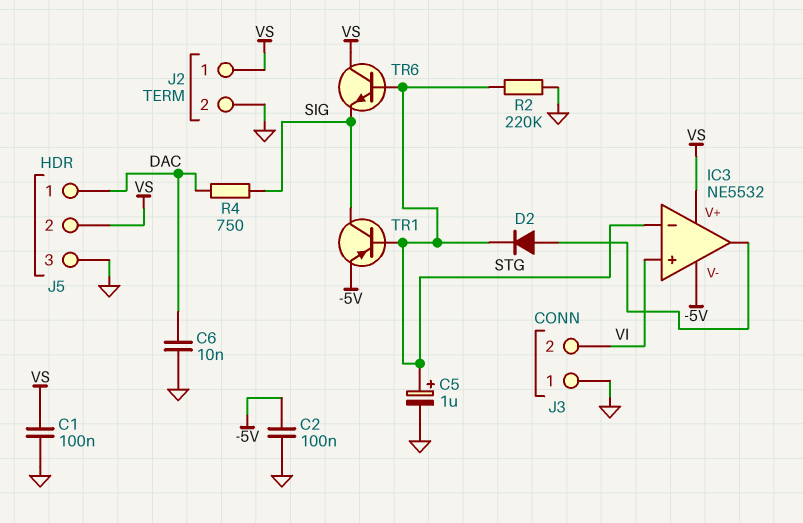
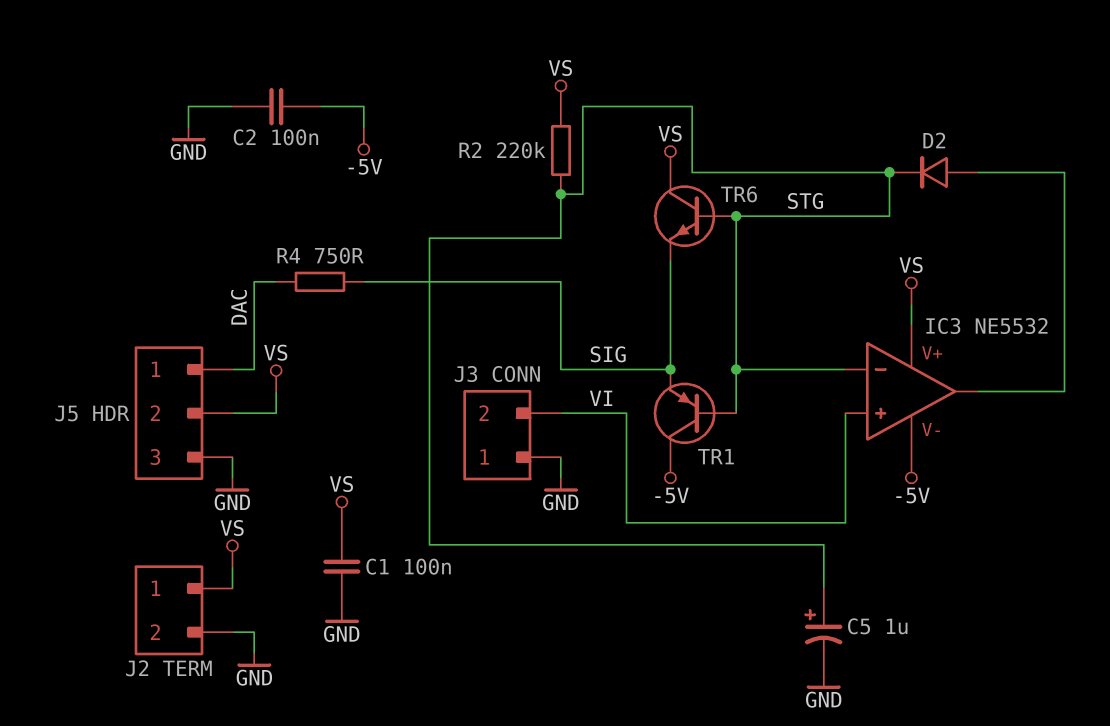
C6: 10nF (DAC, GND) -> none
R2: 220k (GND, STG) -> 220k (STG, VS)
TR1: PNP (B STG, C SIG, E -5V) -> PNP (B STG, C -5V, E SIG)

